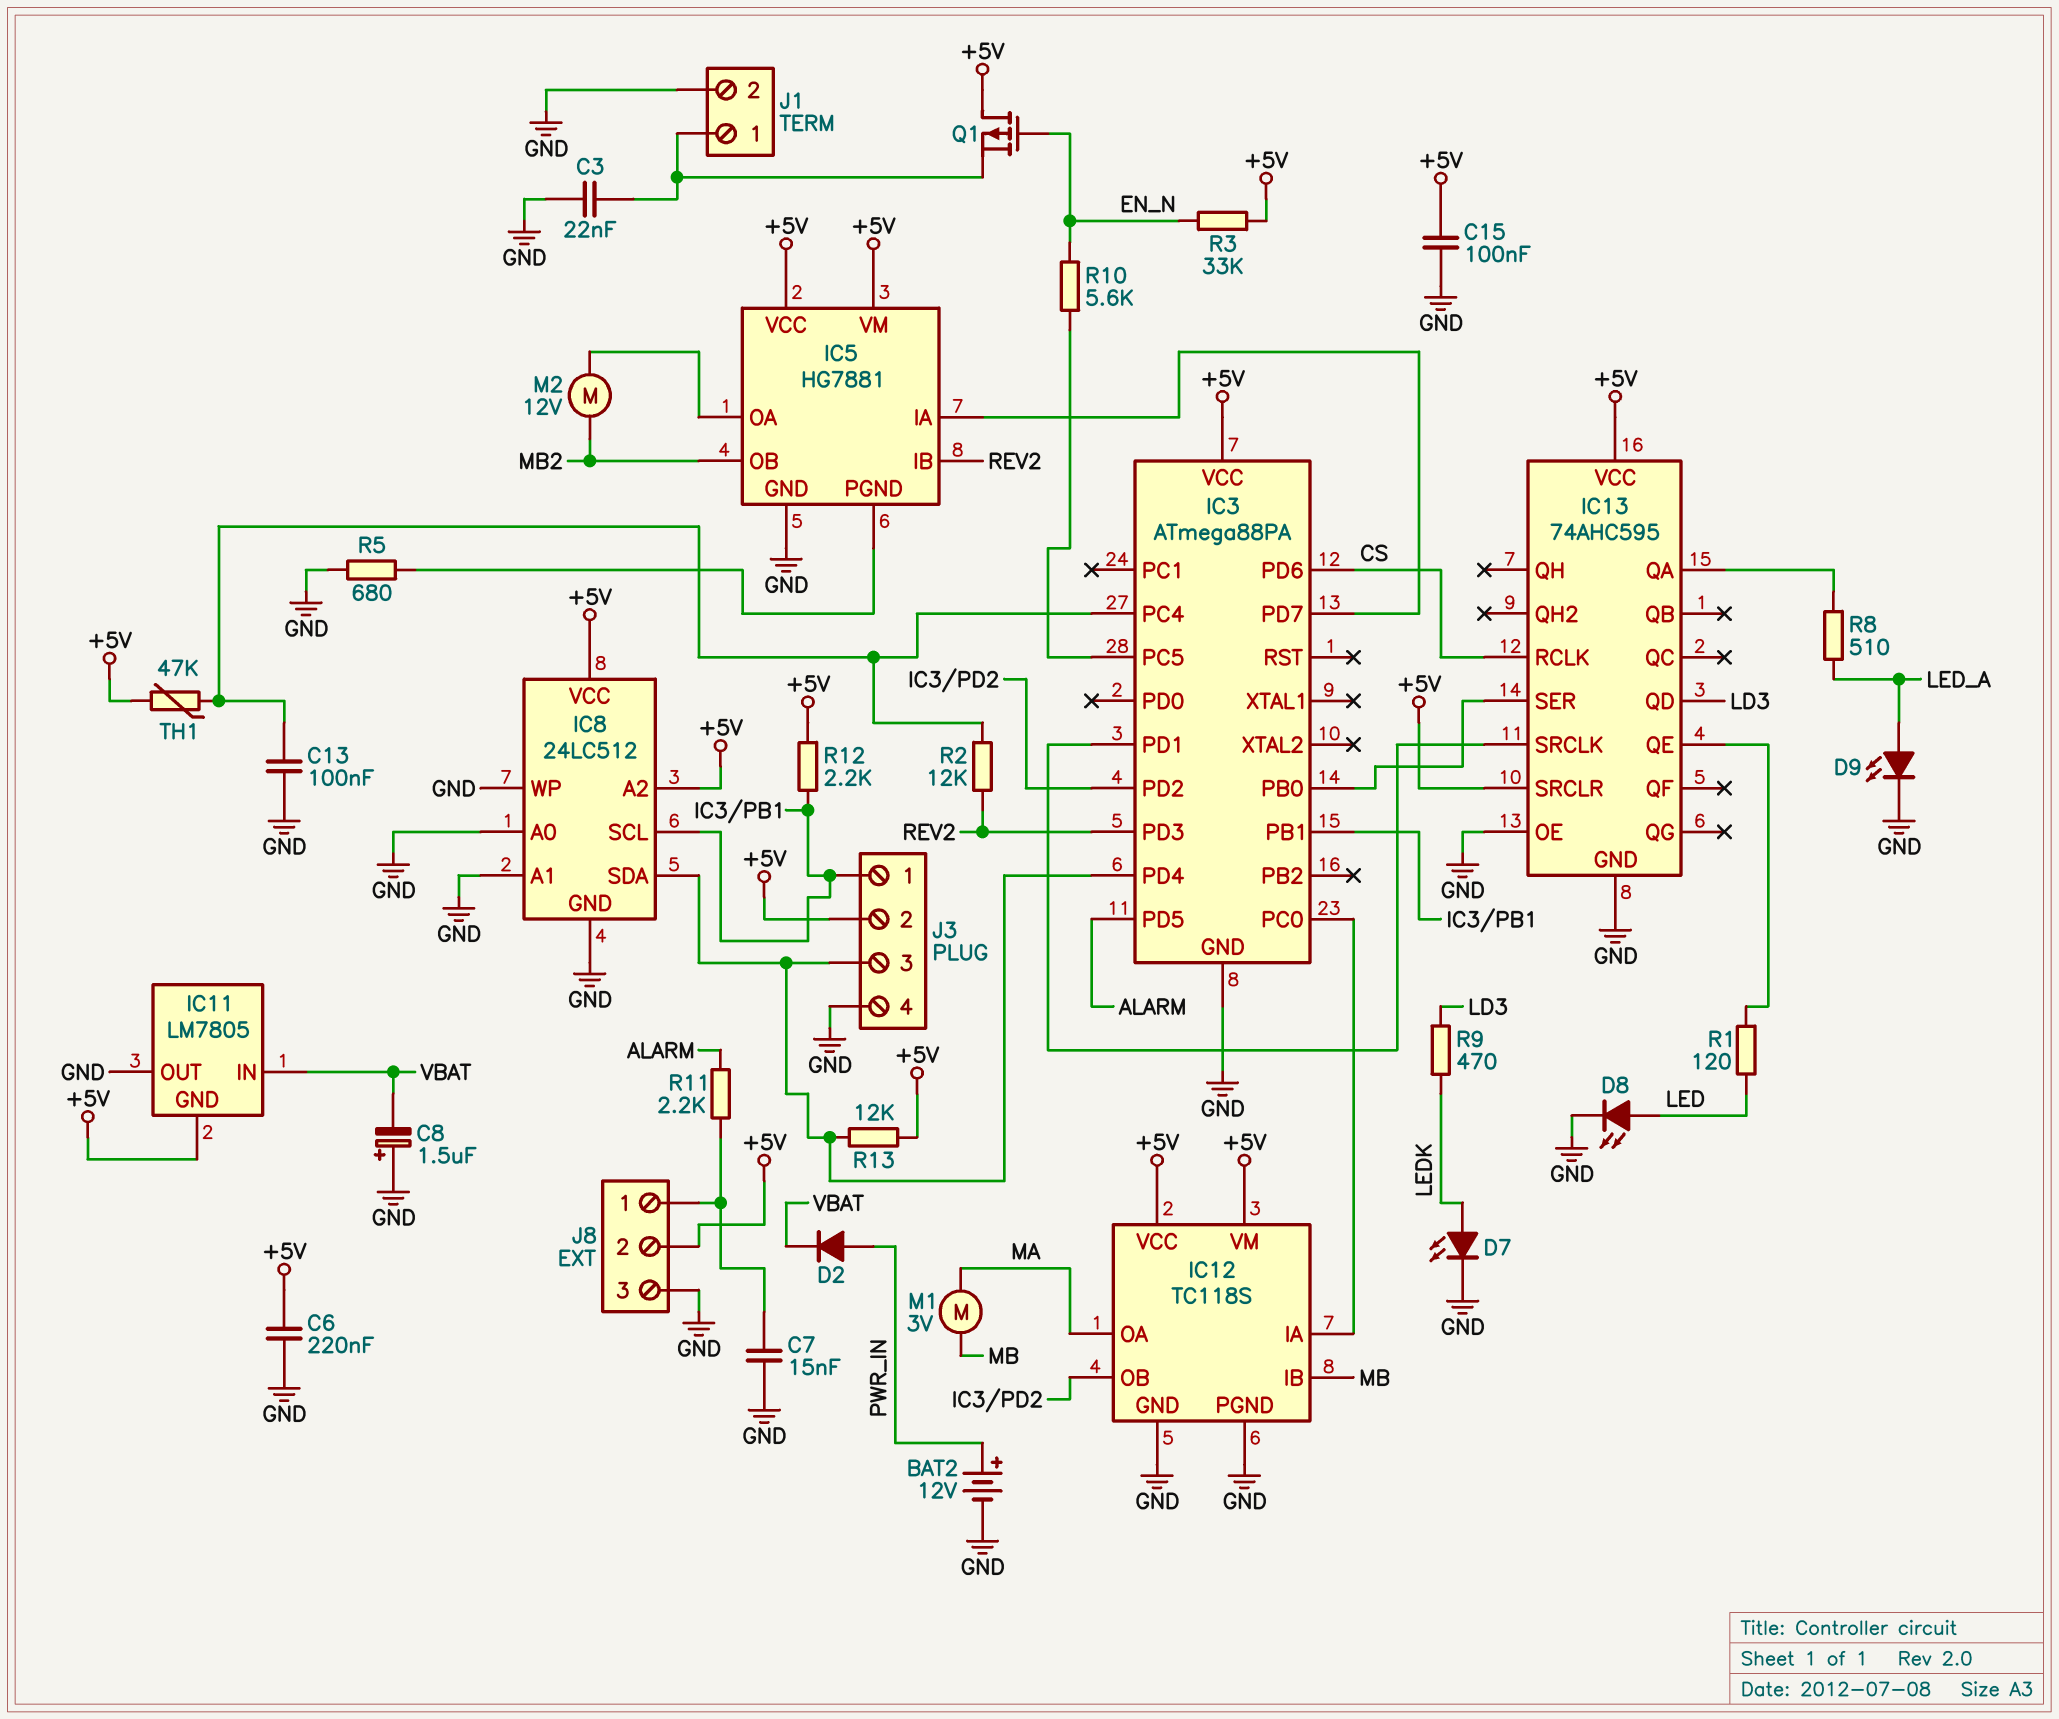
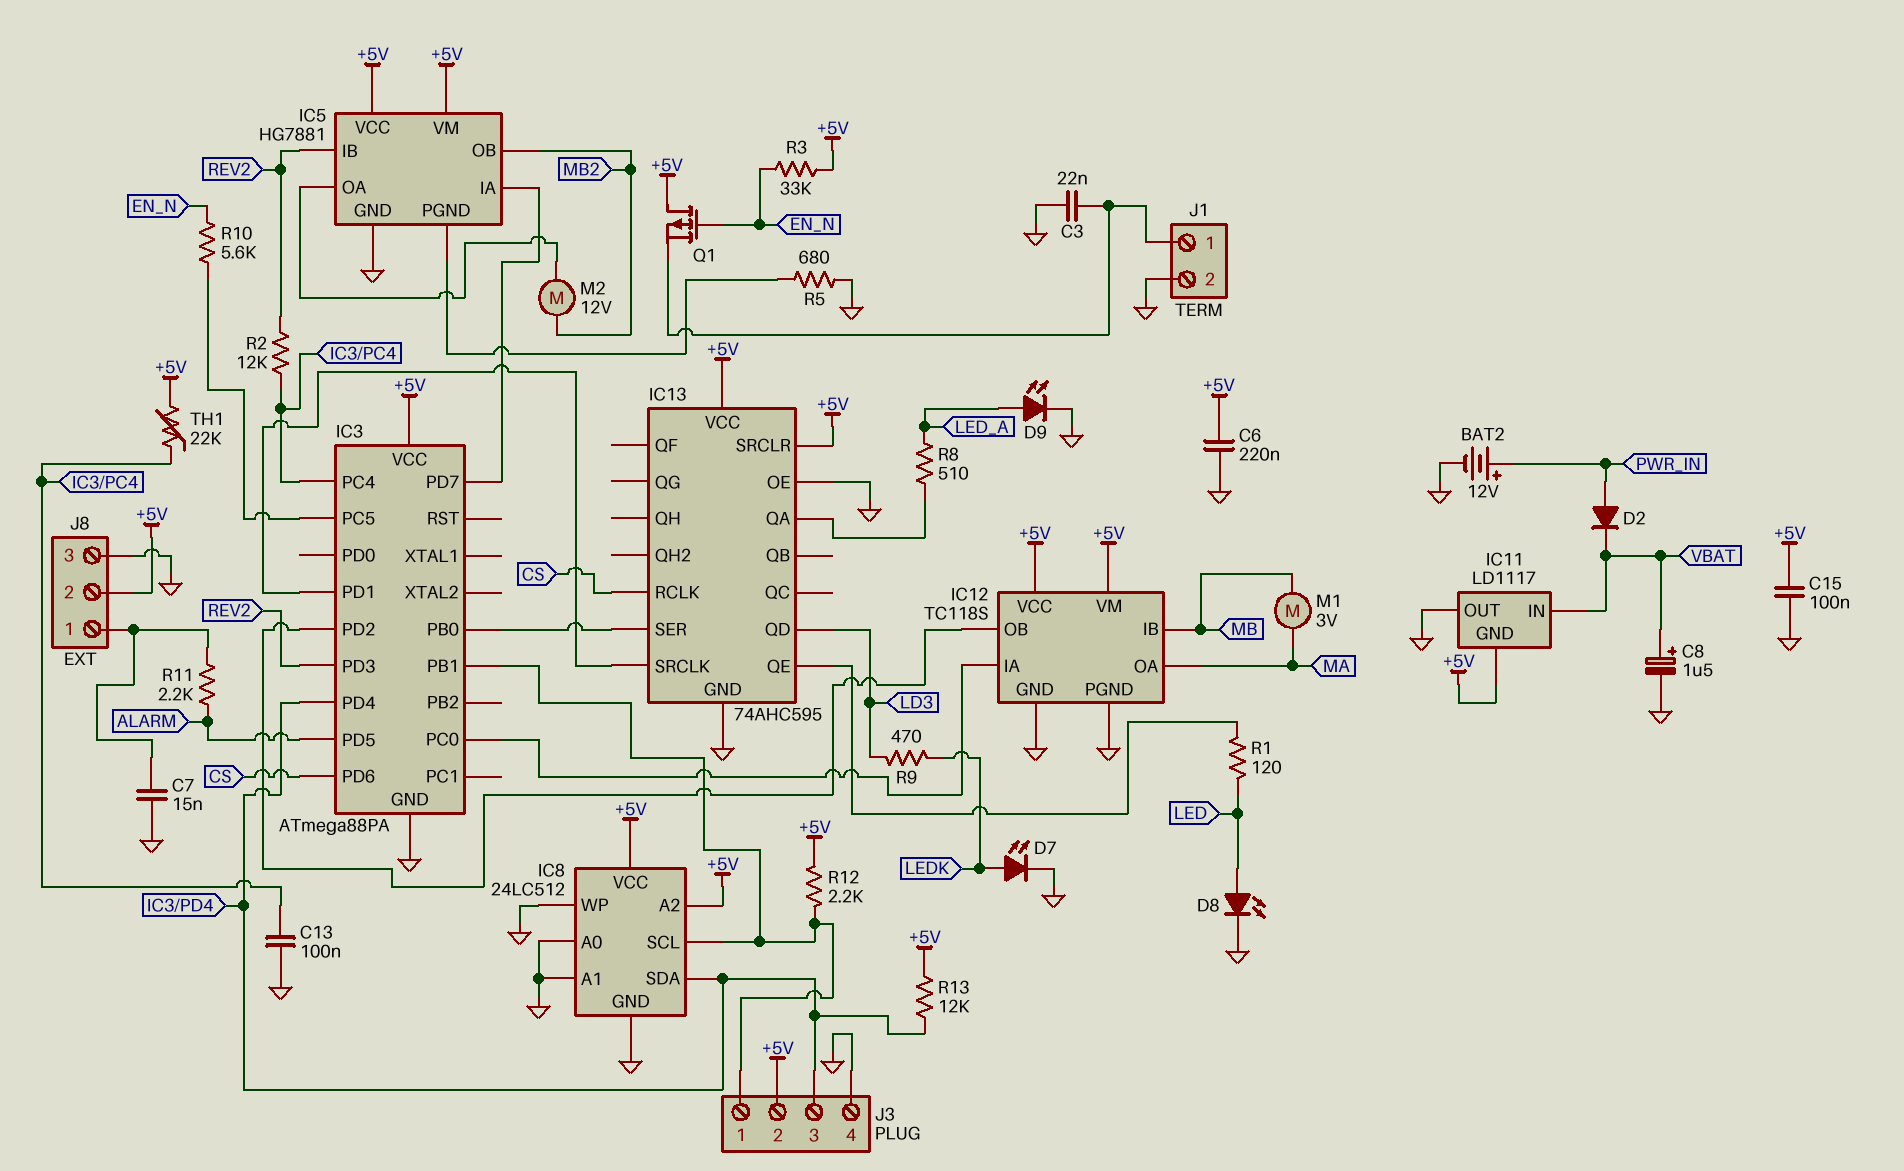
C8: 1.5uF (plus GND, minus VBAT) -> 1.5uF (plus VBAT, minus GND)
IC11: LM7805 -> LD1117
TH1: 47k (+5V, IC3/PC4) -> 22k (+5V, IC3/PC4)

